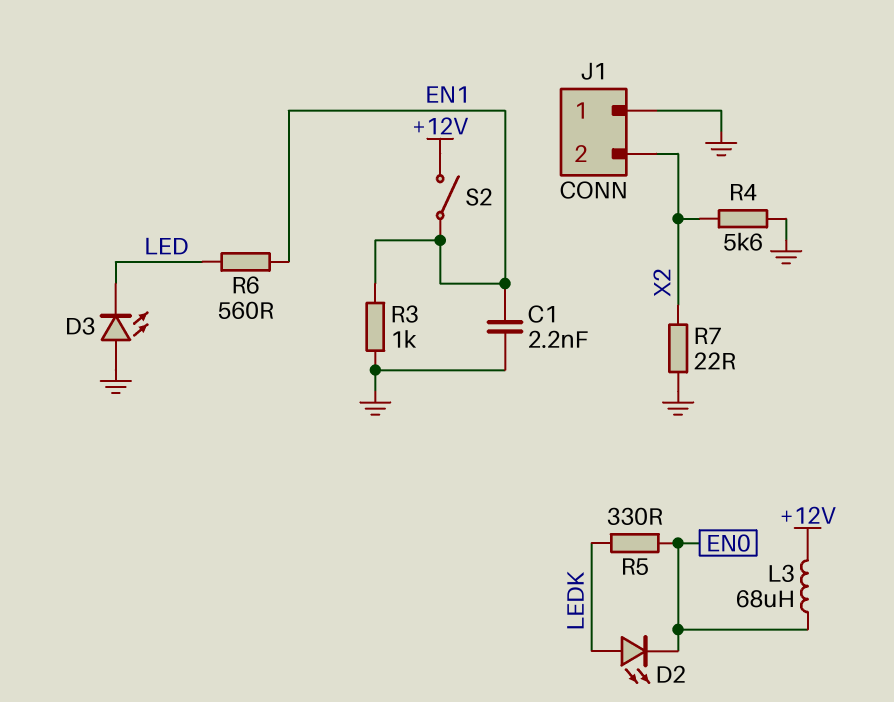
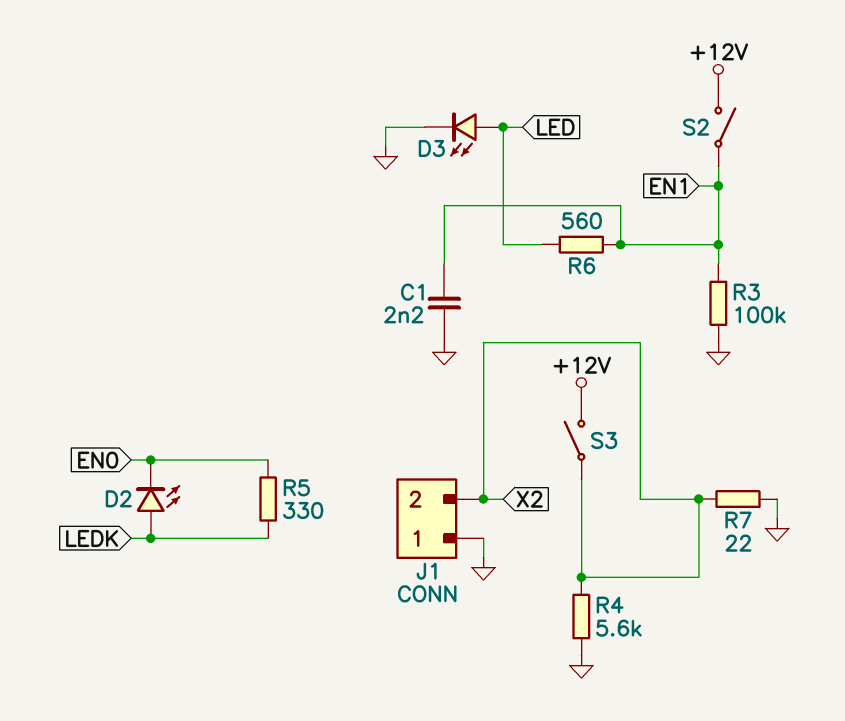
D3: LED (A GND, K LED) -> LED (A LED, K GND)
L3: 68uH (+12V, EN0) -> none
R3: 1k (EN1, GND) -> 100k (EN1, GND)
S3: none -> switch (+12V, X2)

